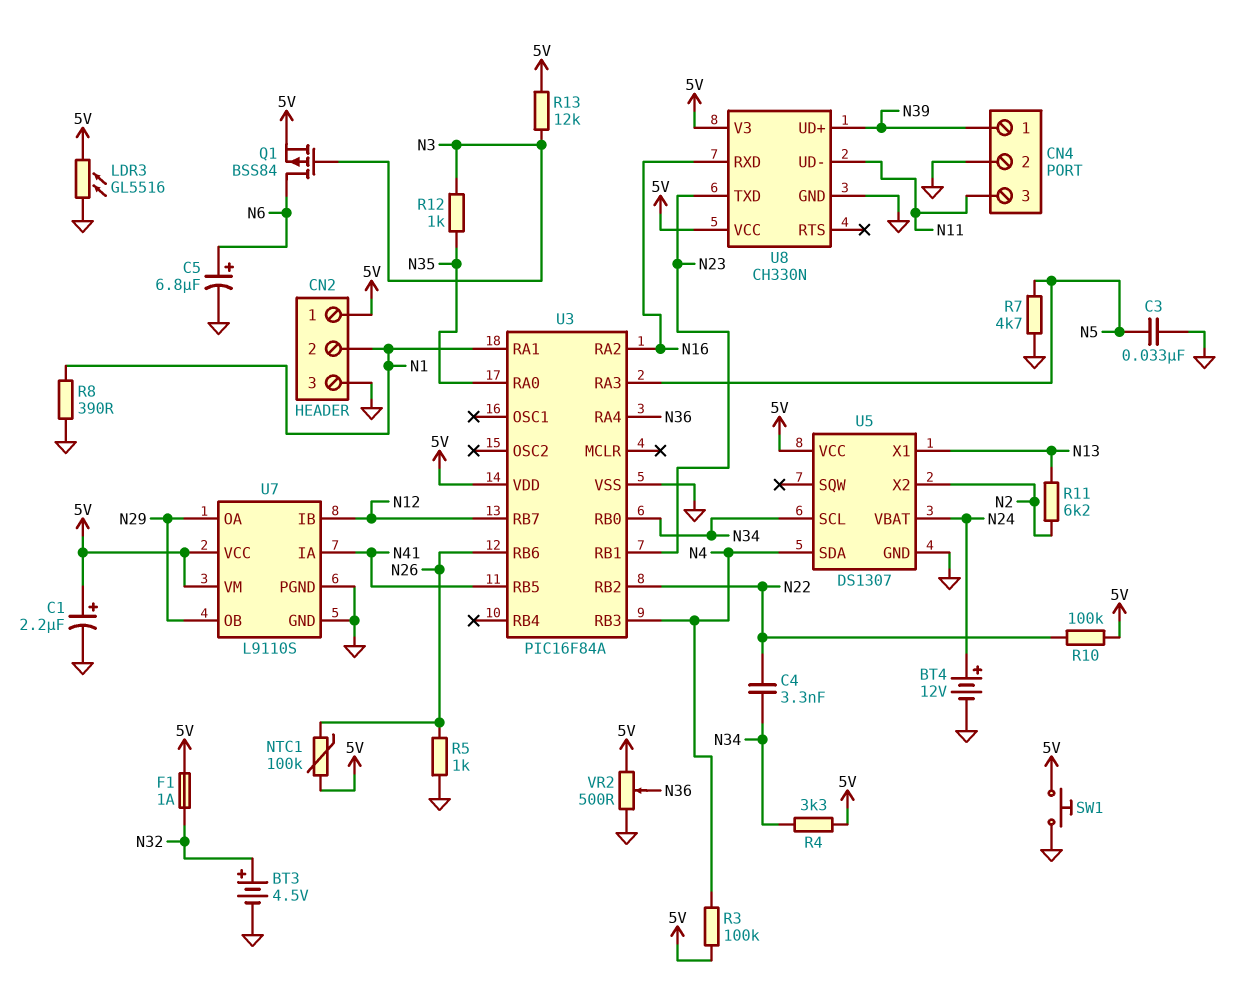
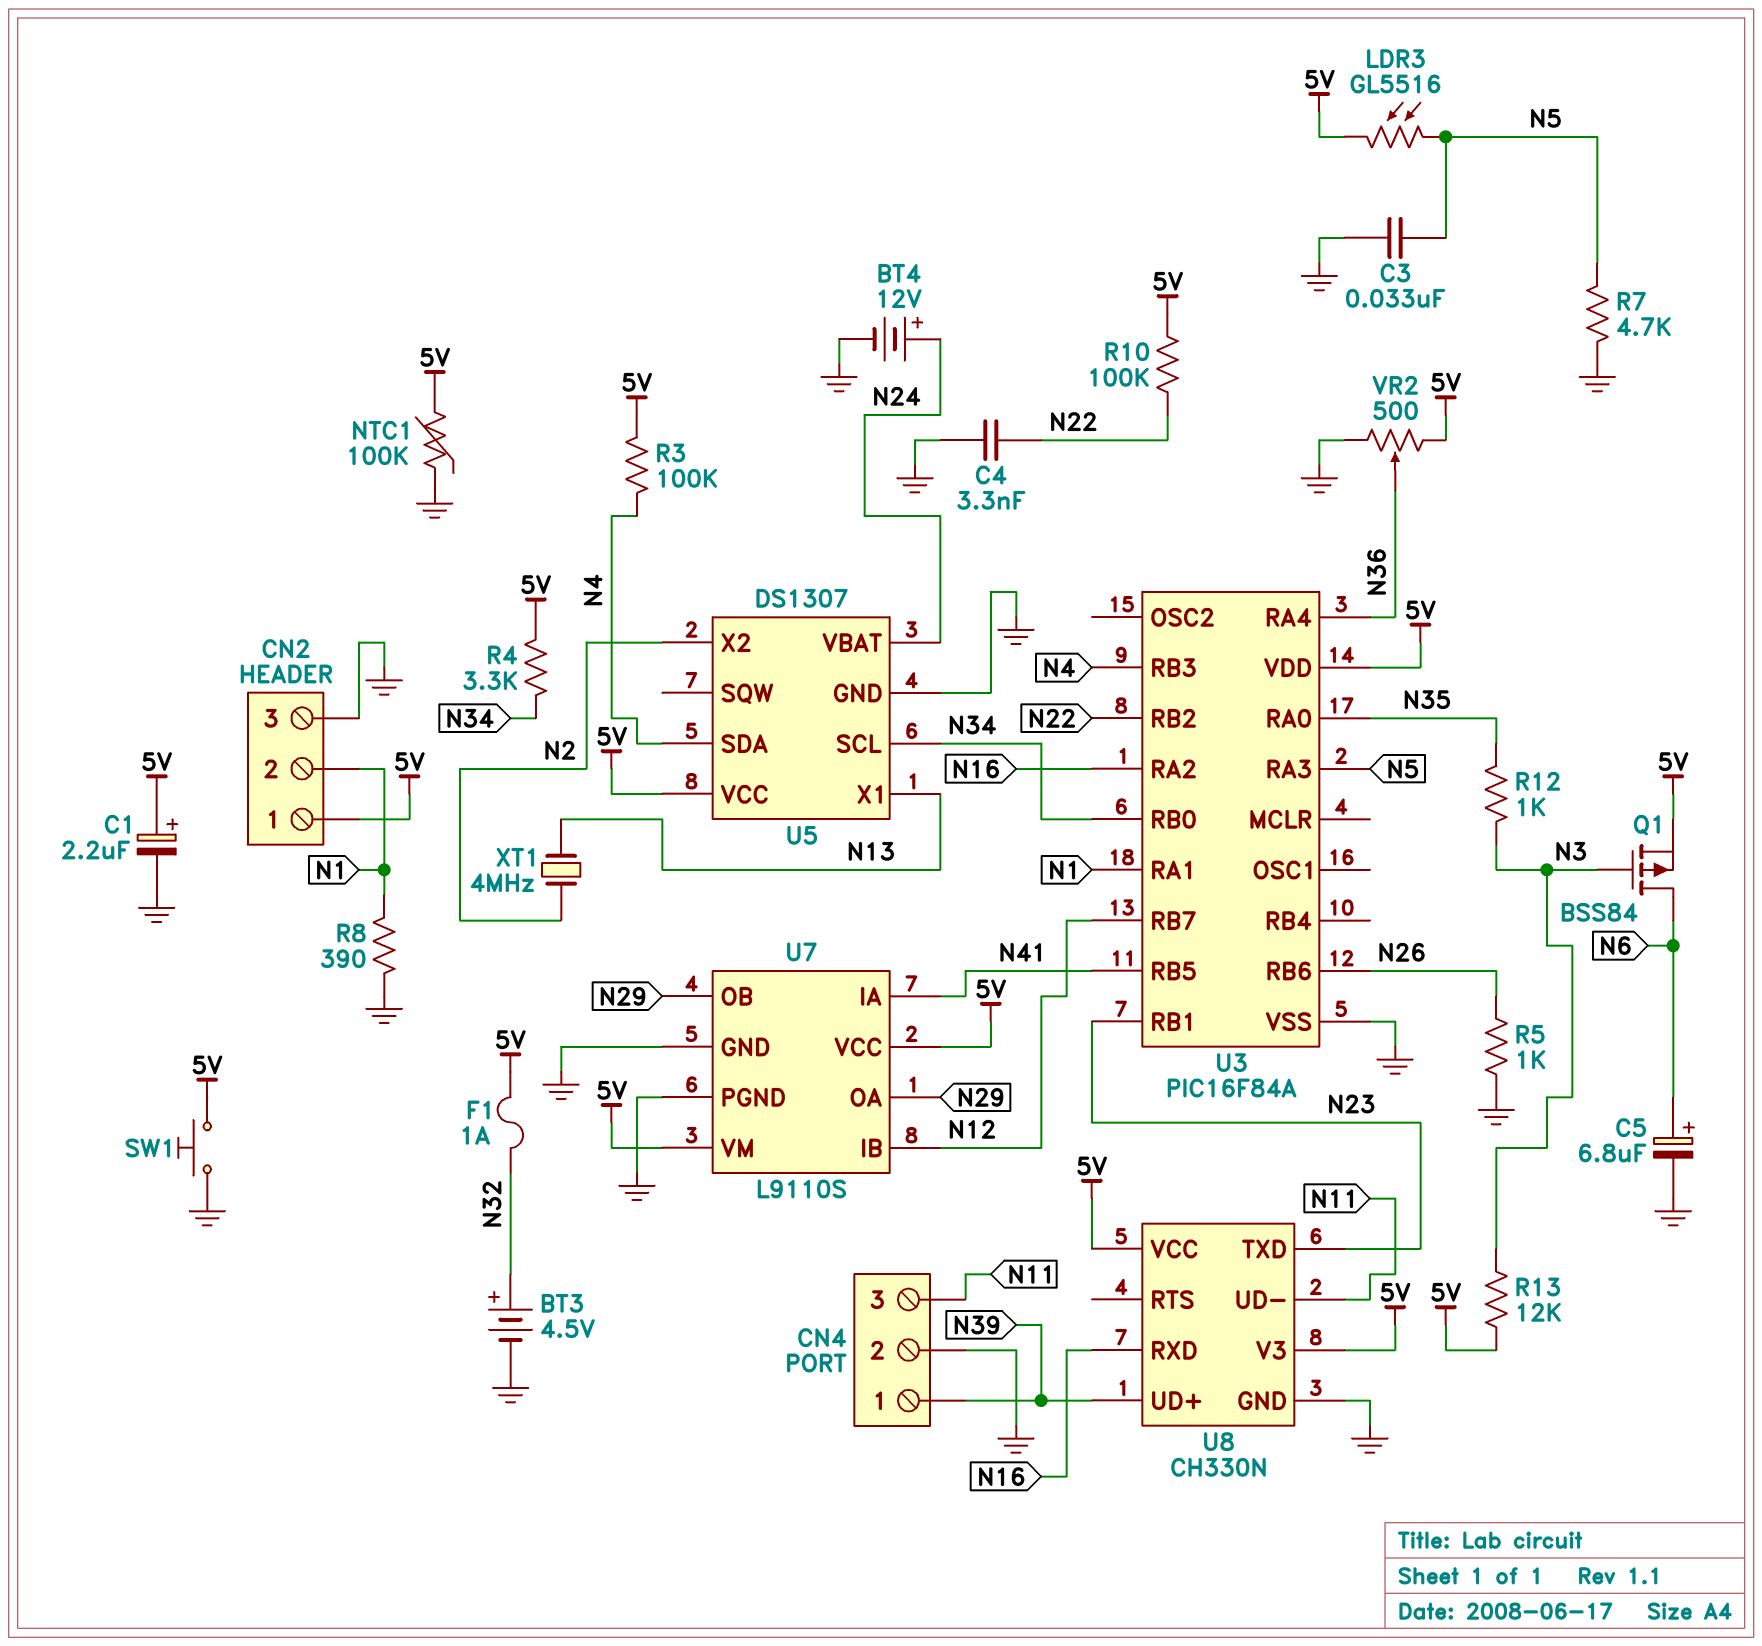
C4: 3.3nF (N22, N34) -> 3.3nF (GND, N22)
LDR3: GL5516 (5V, GND) -> GL5516 (5V, N5)
NTC1: 100k (5V, N26) -> 100k (5V, GND)
R11: 6.2k (N2, N13) -> none
XT1: none -> 4MHz (N2, N13)

